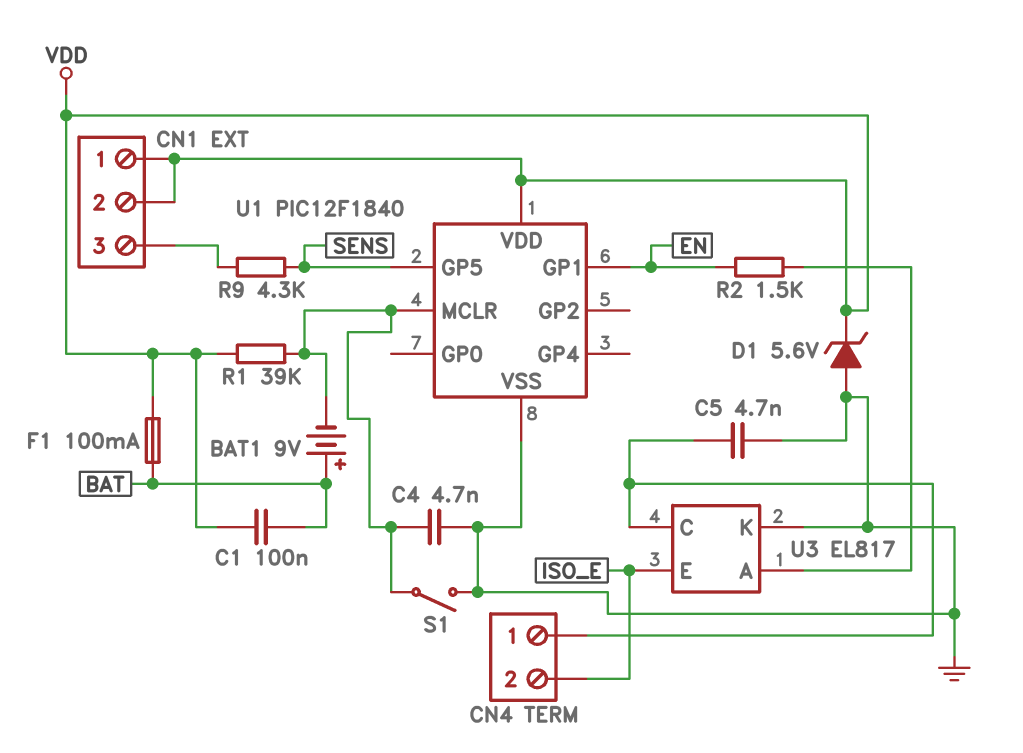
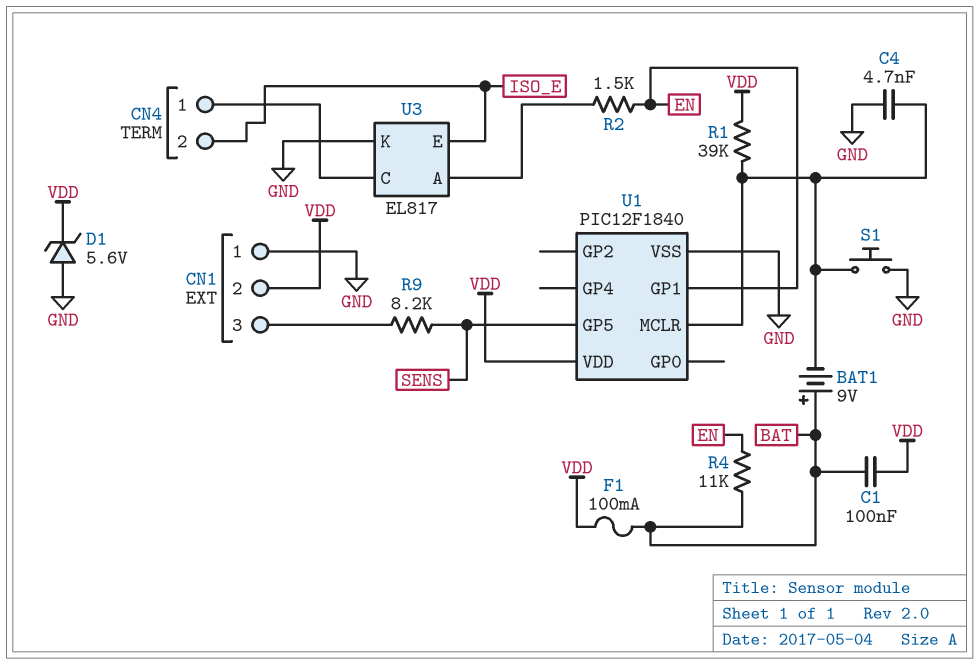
C5: 4.7nF (CN4/1, GND) -> none
CN1 pin 1: VDD -> GND
R4: none -> 11k (BAT, EN)
R9: 4.3k (CN1/3, SENS) -> 8.2k (CN1/3, SENS)
S1: switch (GND, U1/MCLR) -> button (GND, U1/MCLR)

